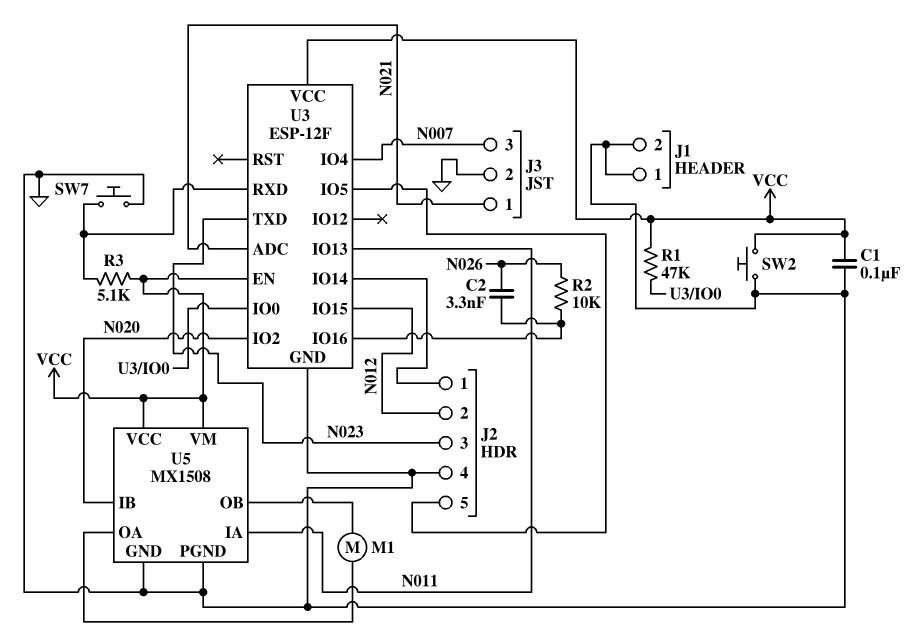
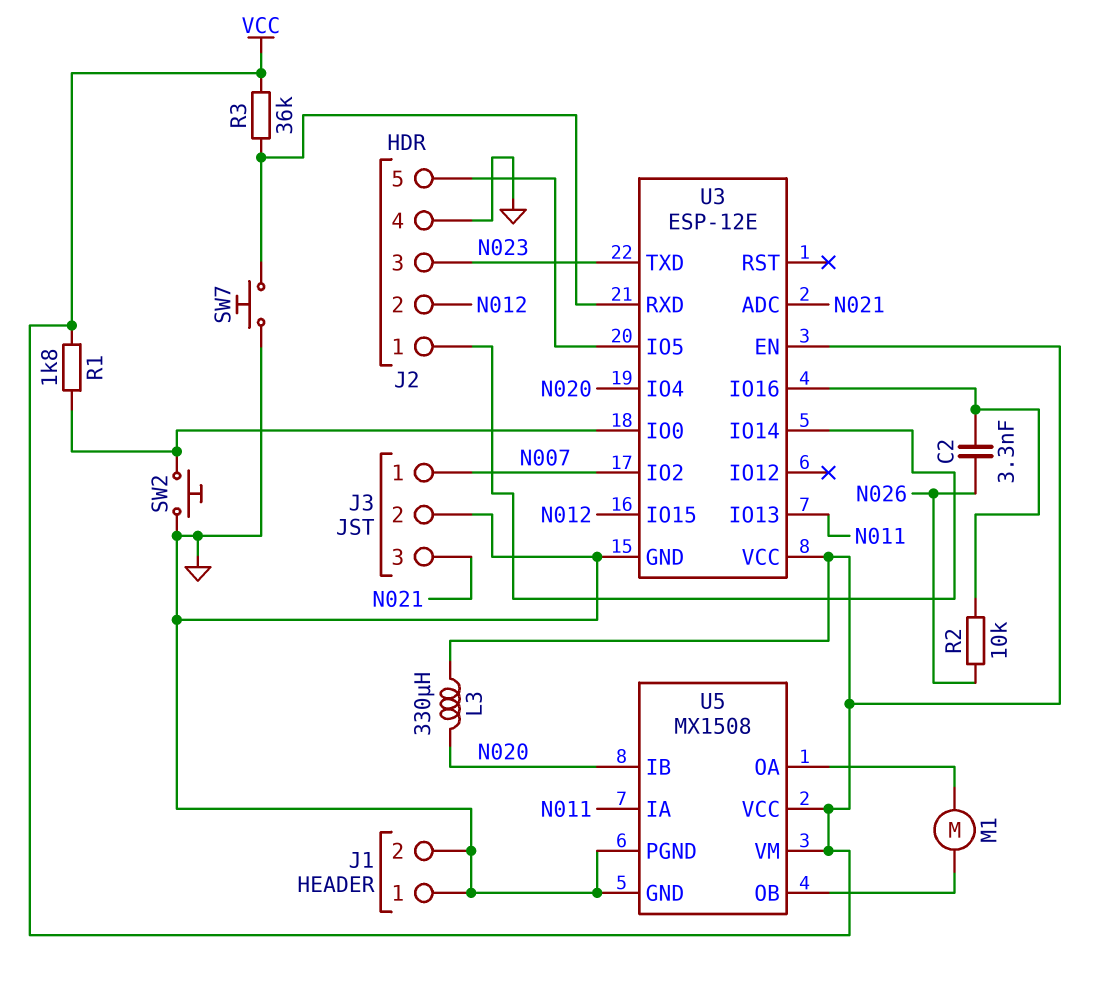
C1: 100nF (GND, VCC) -> none
J3 pin 1: N021 -> N007
J3 pin 3: N007 -> N021
L3: none -> 330uH (N020, VCC)
R1: 47k (U3/IO0, VCC) -> 1.8k (U3/IO0, VCC)
R3: 5.1k (U3/RXD, VCC) -> 36k (U3/RXD, VCC)
SW2: button (GND, VCC) -> button (GND, U3/IO0)
U3: ESP-12F -> ESP-12E
U3 pin IO2: N020 -> N007
U3 pin IO4: N007 -> N020

